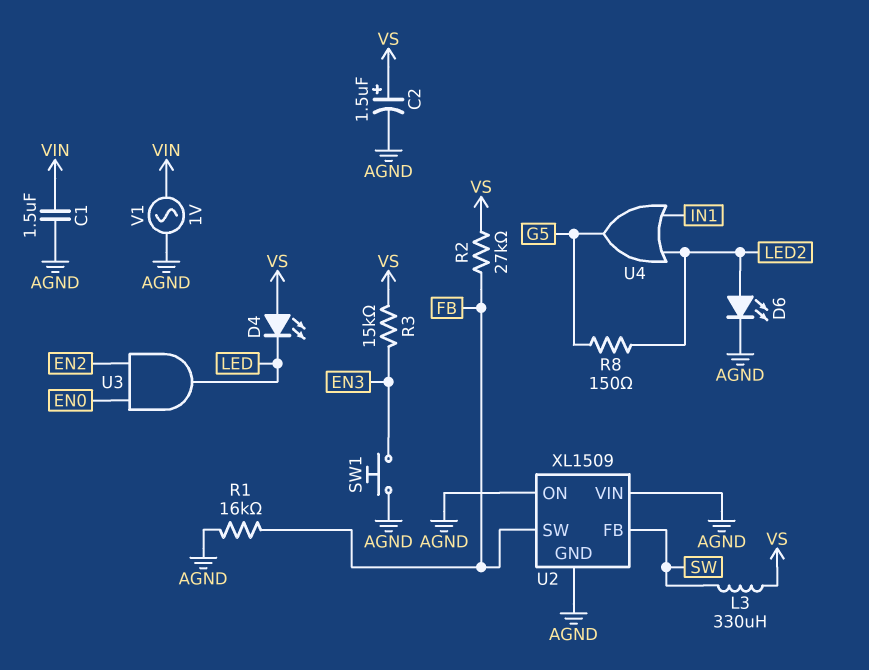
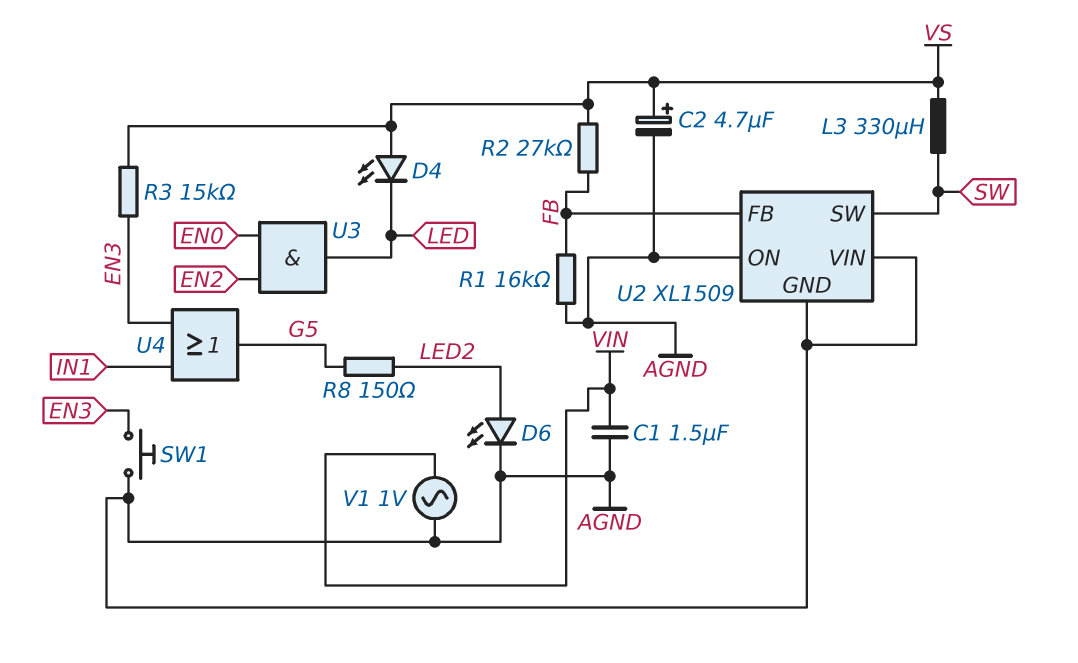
C2: 1.5uF (plus VS, minus AGND) -> 4.7uF (plus VS, minus AGND)
U2 pin FB: SW -> FB
U2 pin SW: FB -> SW
U4: OR (in IN1, in LED2, out G5) -> OR (in EN3, in IN1, out G5)

